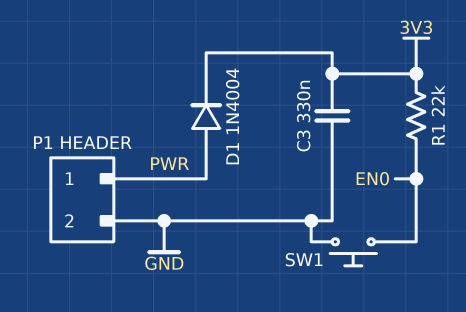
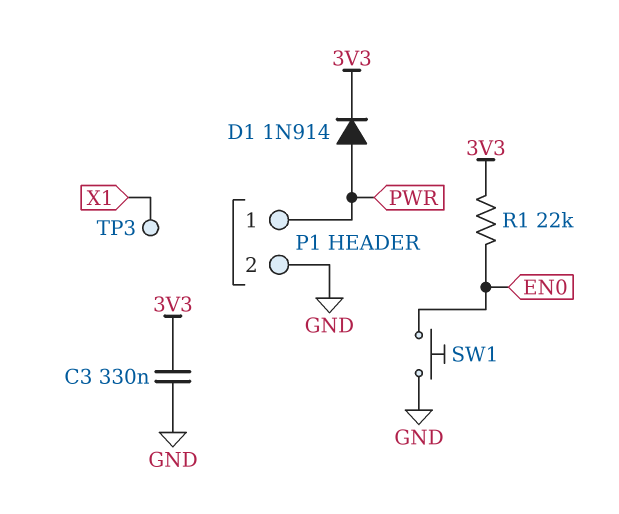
D1: diode 1N4004 (A PWR, K 3V3) -> diode 1N914 (A PWR, K 3V3)
TP3: none -> test point (X1)

